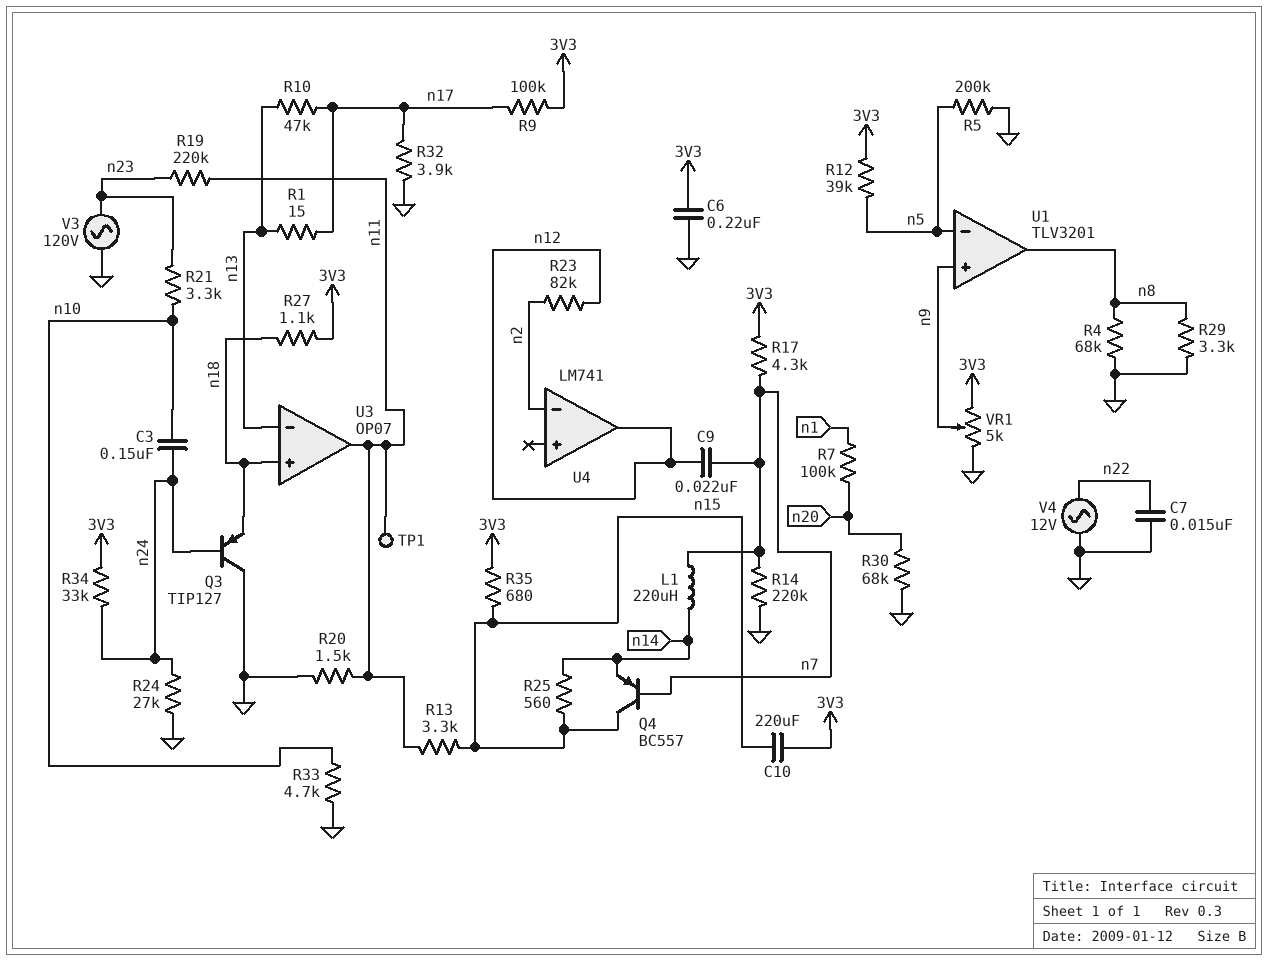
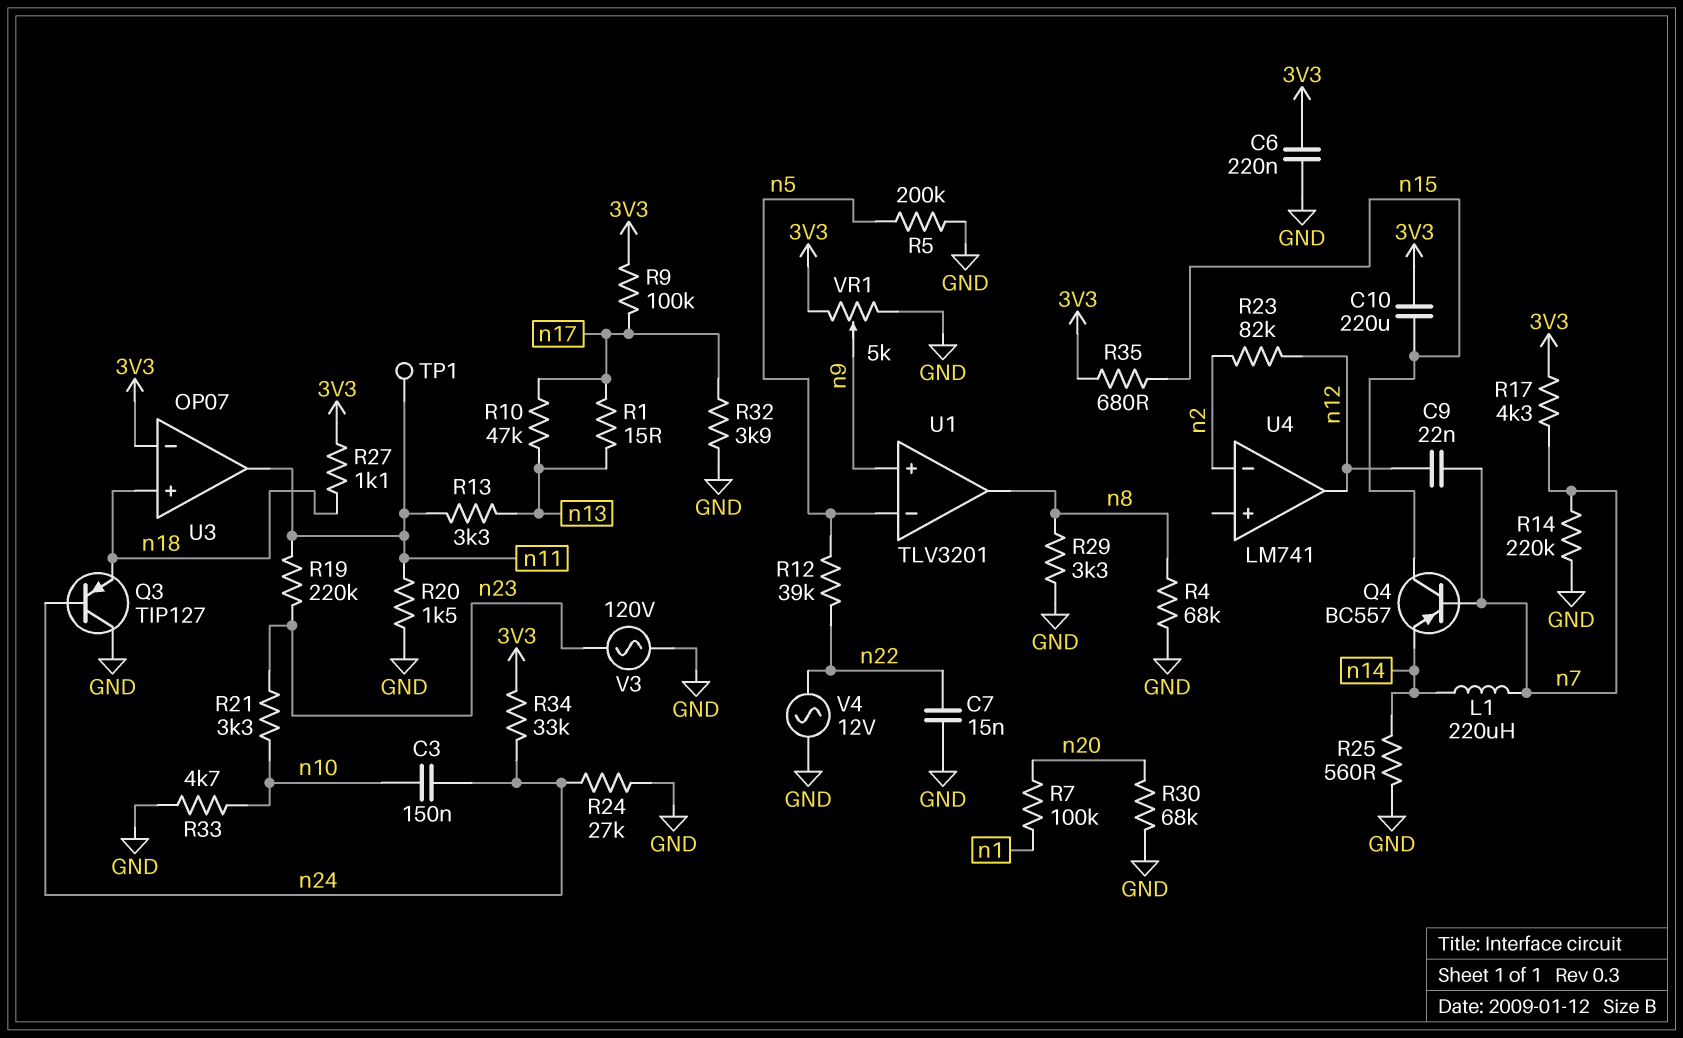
R12: 39k (3V3, n5) -> 39k (n5, n22)
R13: 3.3k (n11, n15) -> 3.3k (n11, n13)
R25: 560 (n14, n15) -> 560 (GND, n14)
U3 pin in-: n13 -> 3V3

